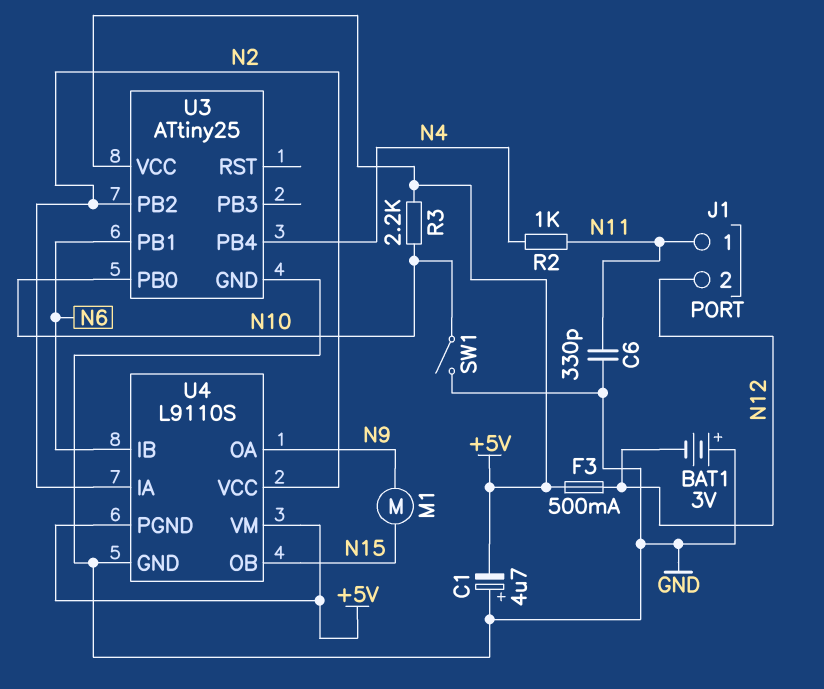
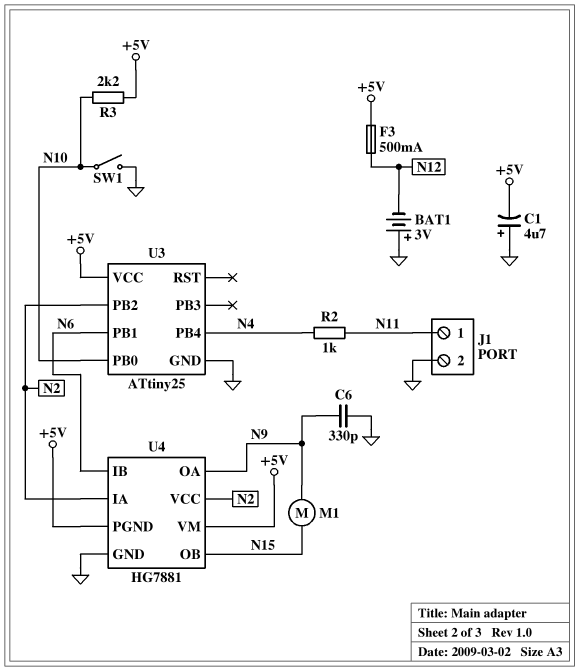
C6: 330pF (GND, N11) -> 330pF (GND, N9)
J1 pin 2: N12 -> GND
U4: L9110S -> HG7881

